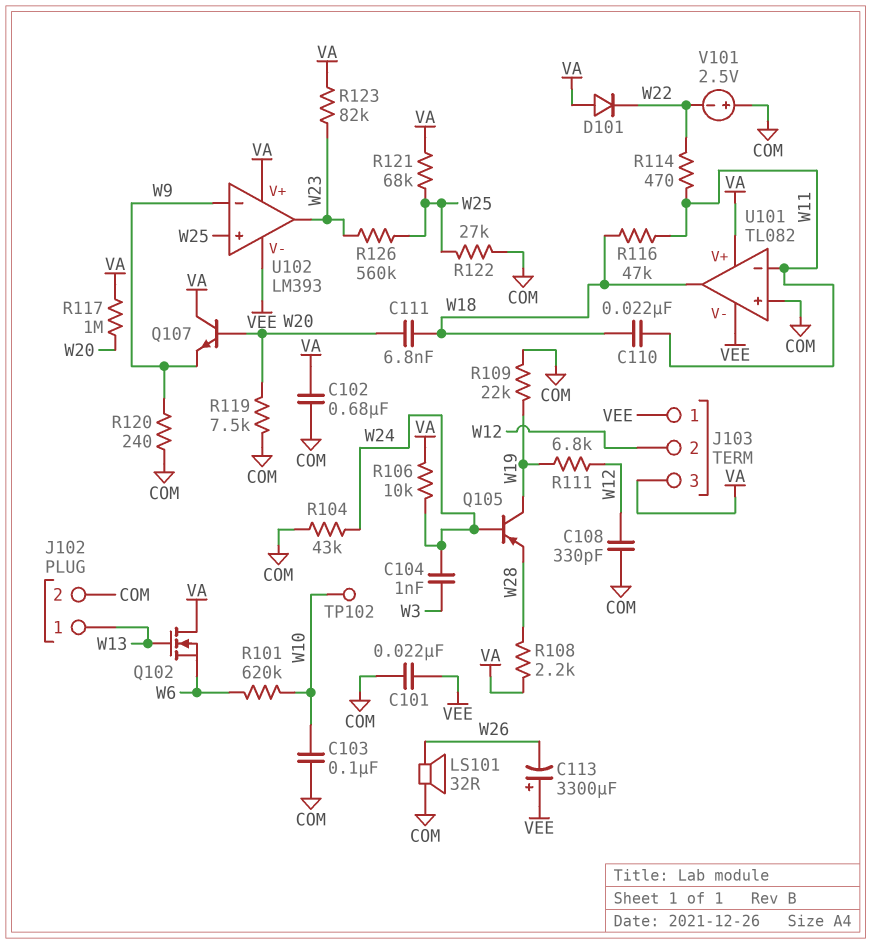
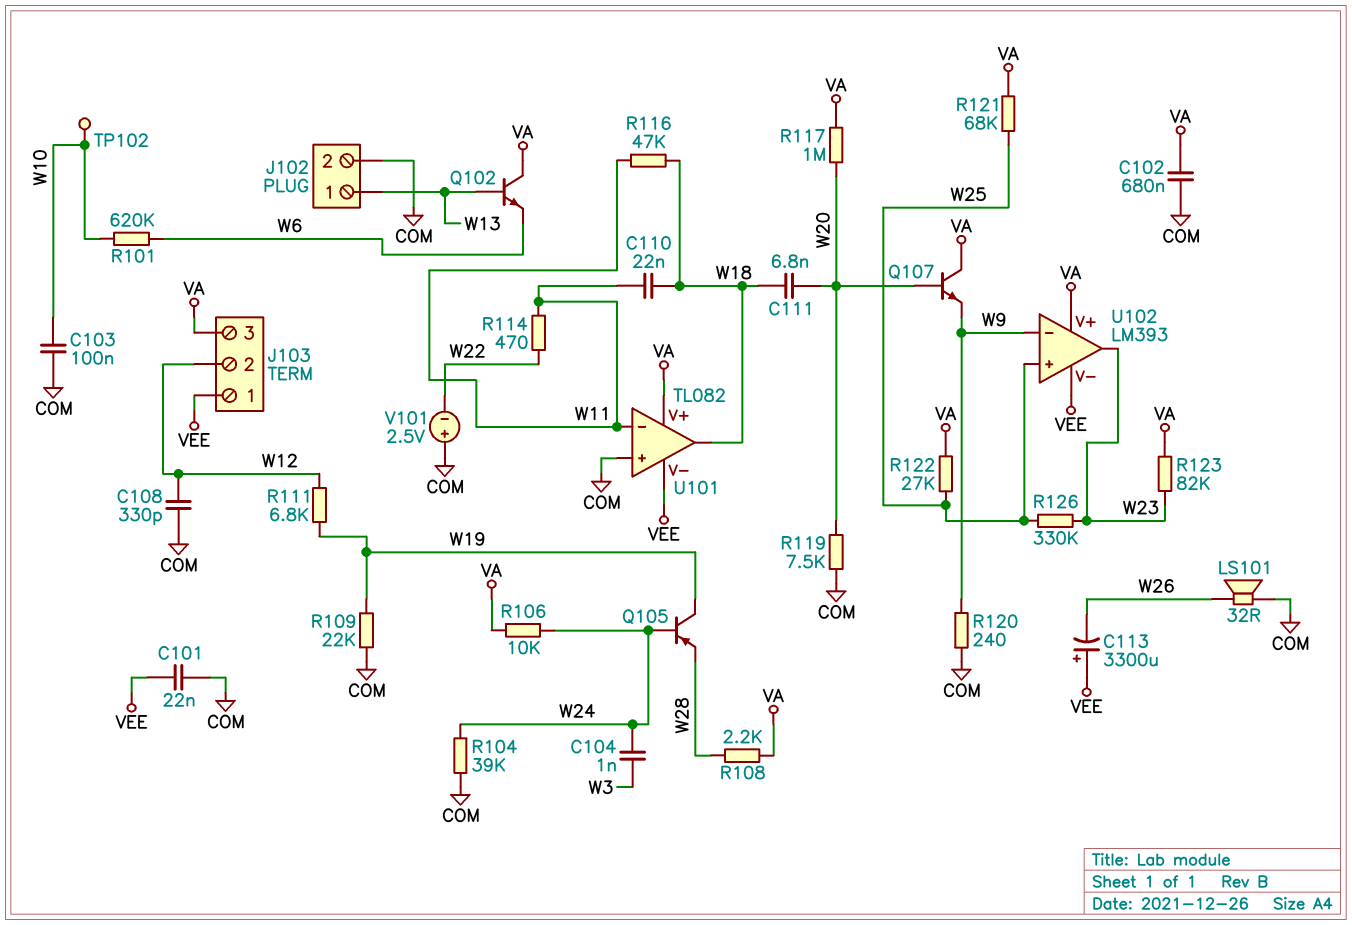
D101: diode (A VA, K W22) -> none
Q102: NMOS (G W13, D VA, S W6) -> NPN (B W13, C VA, E W6)
R104: 43k (COM, W24) -> 39k (COM, W24)
R122: 27k (COM, W25) -> 27k (VA, W25)
R126: 560k (W23, W25) -> 330k (W23, W25)

